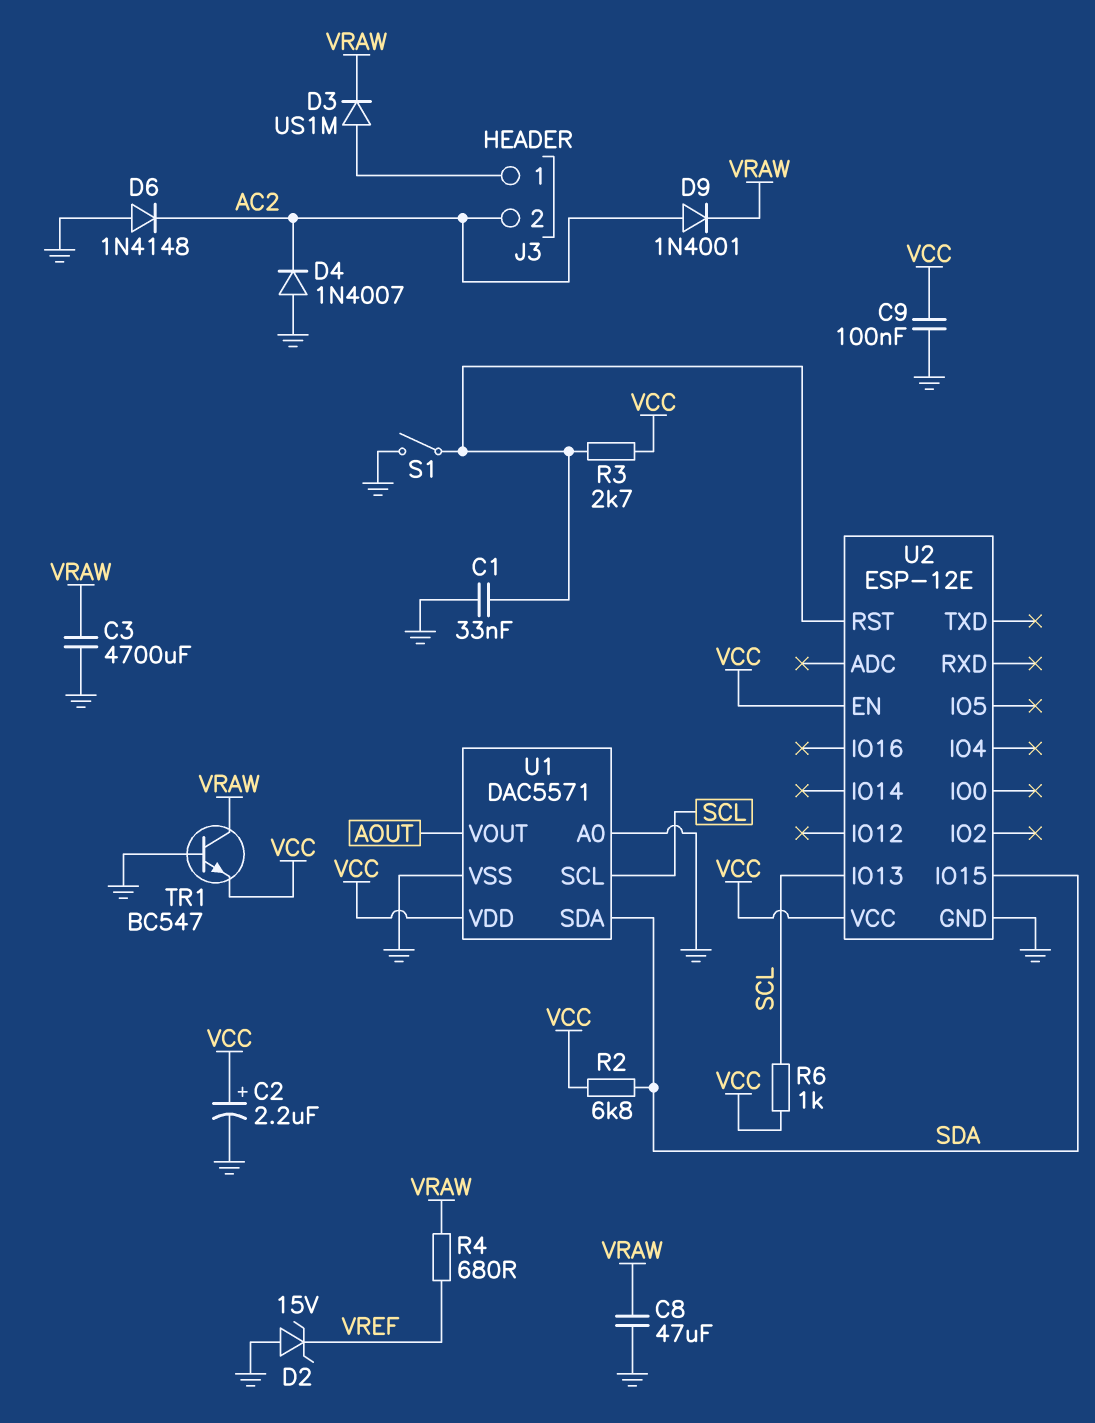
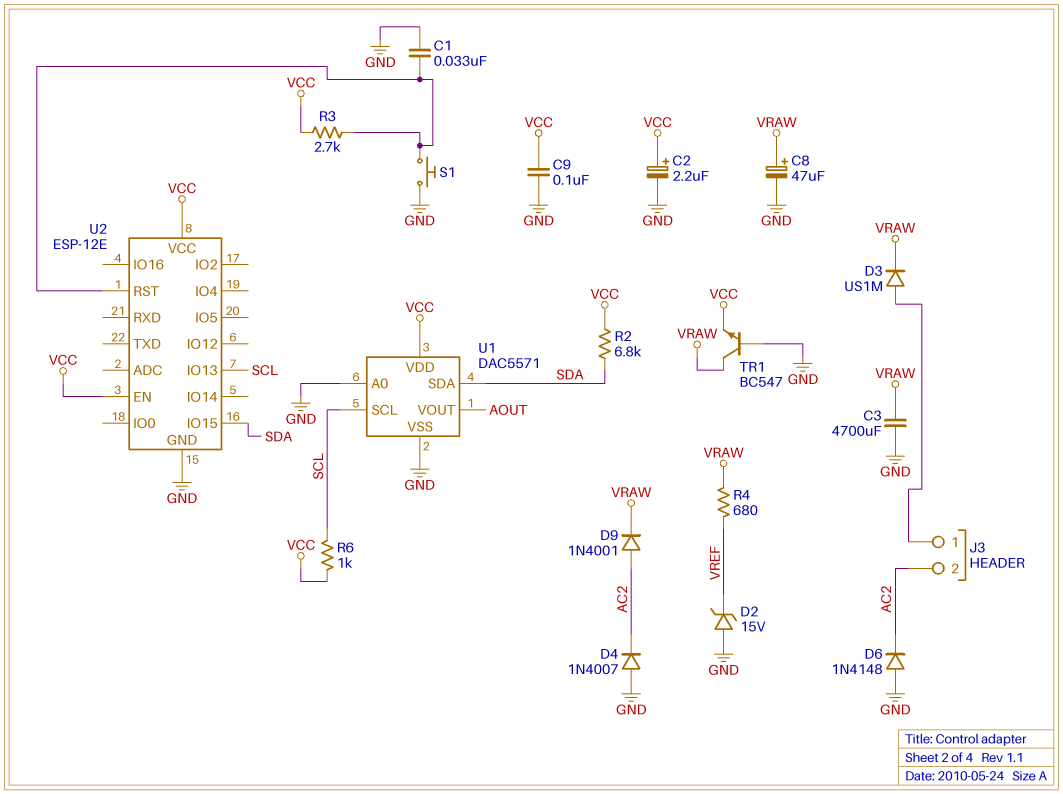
C8: 47uF (GND, VRAW) -> 47uF (plus VRAW, minus GND)
S1: switch (GND, U2/RST) -> button (GND, U2/RST)

